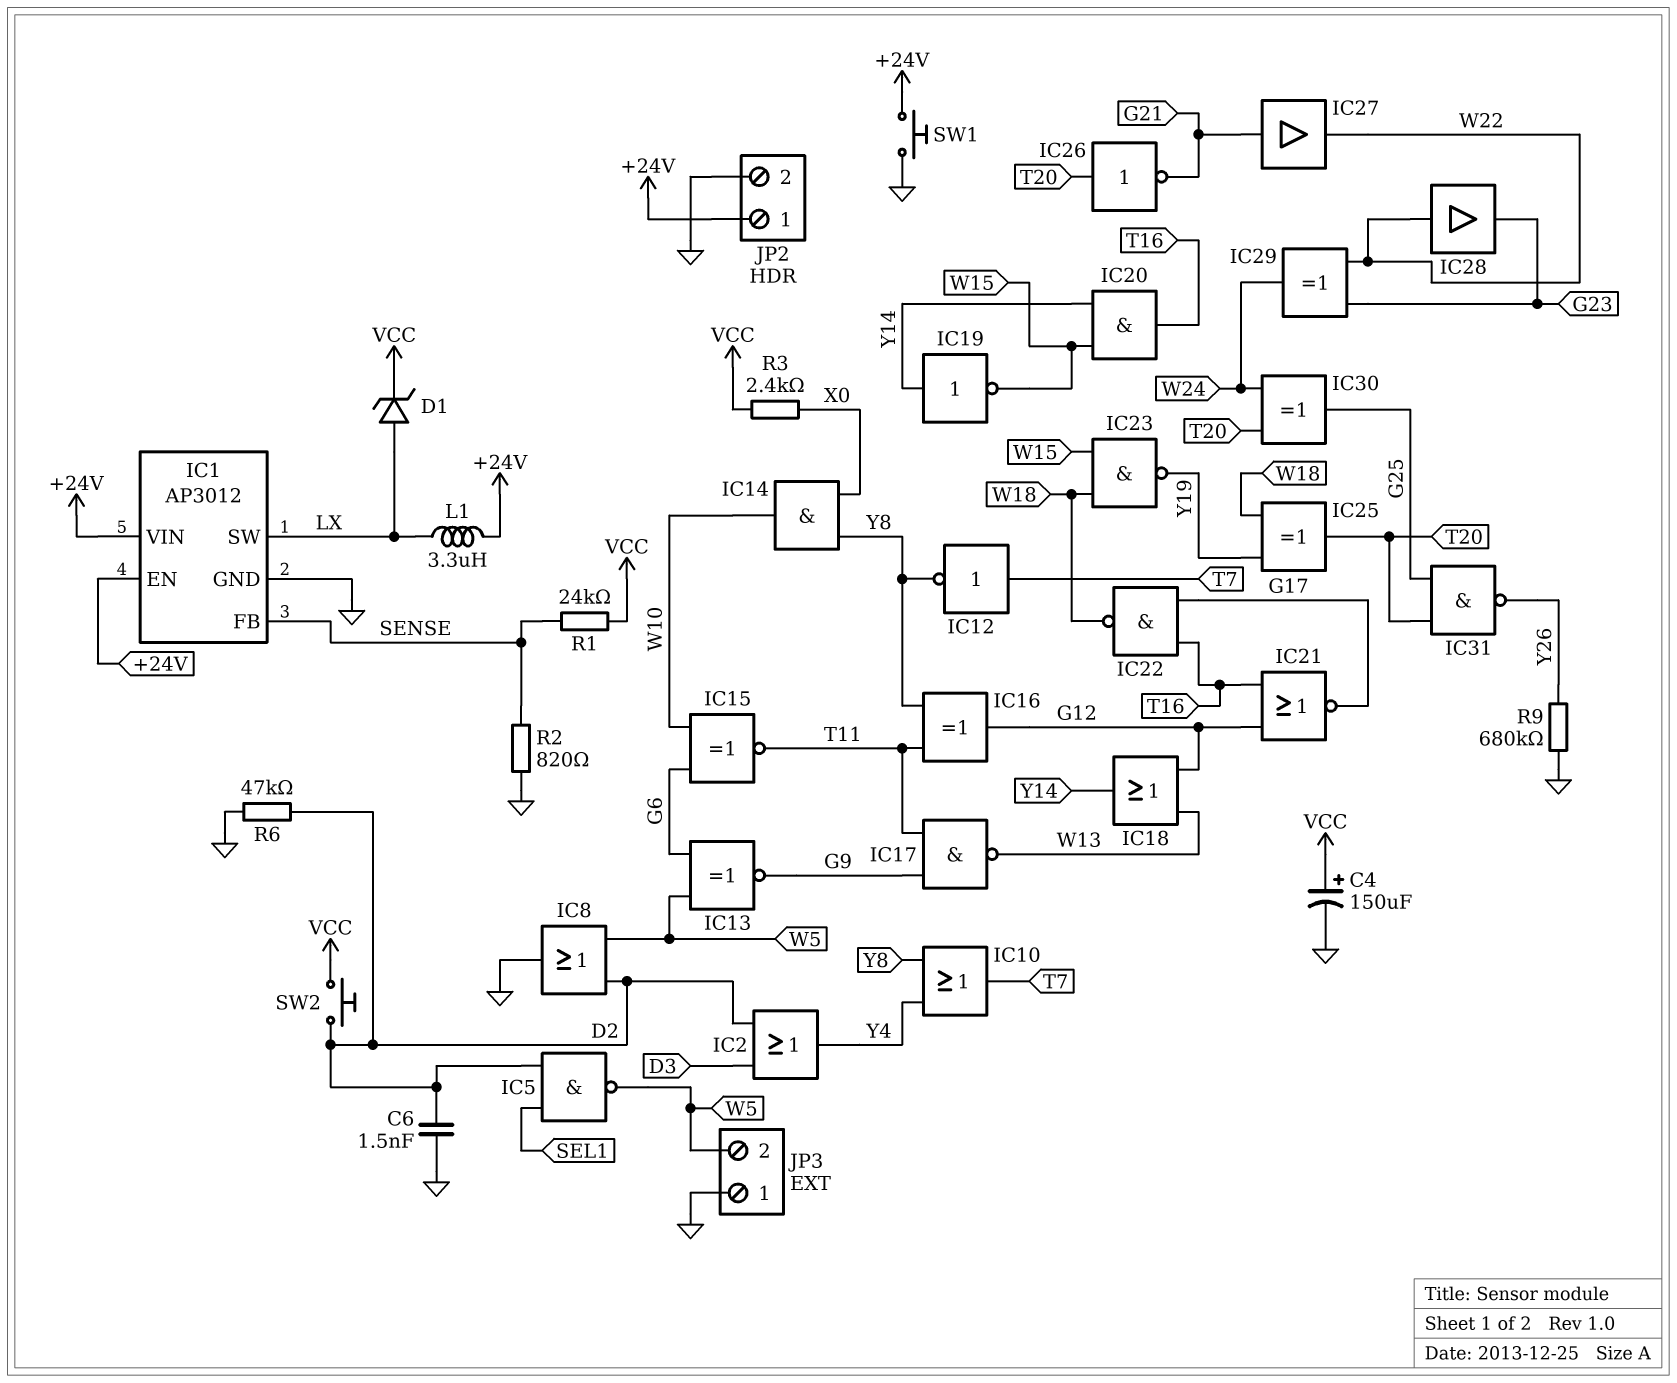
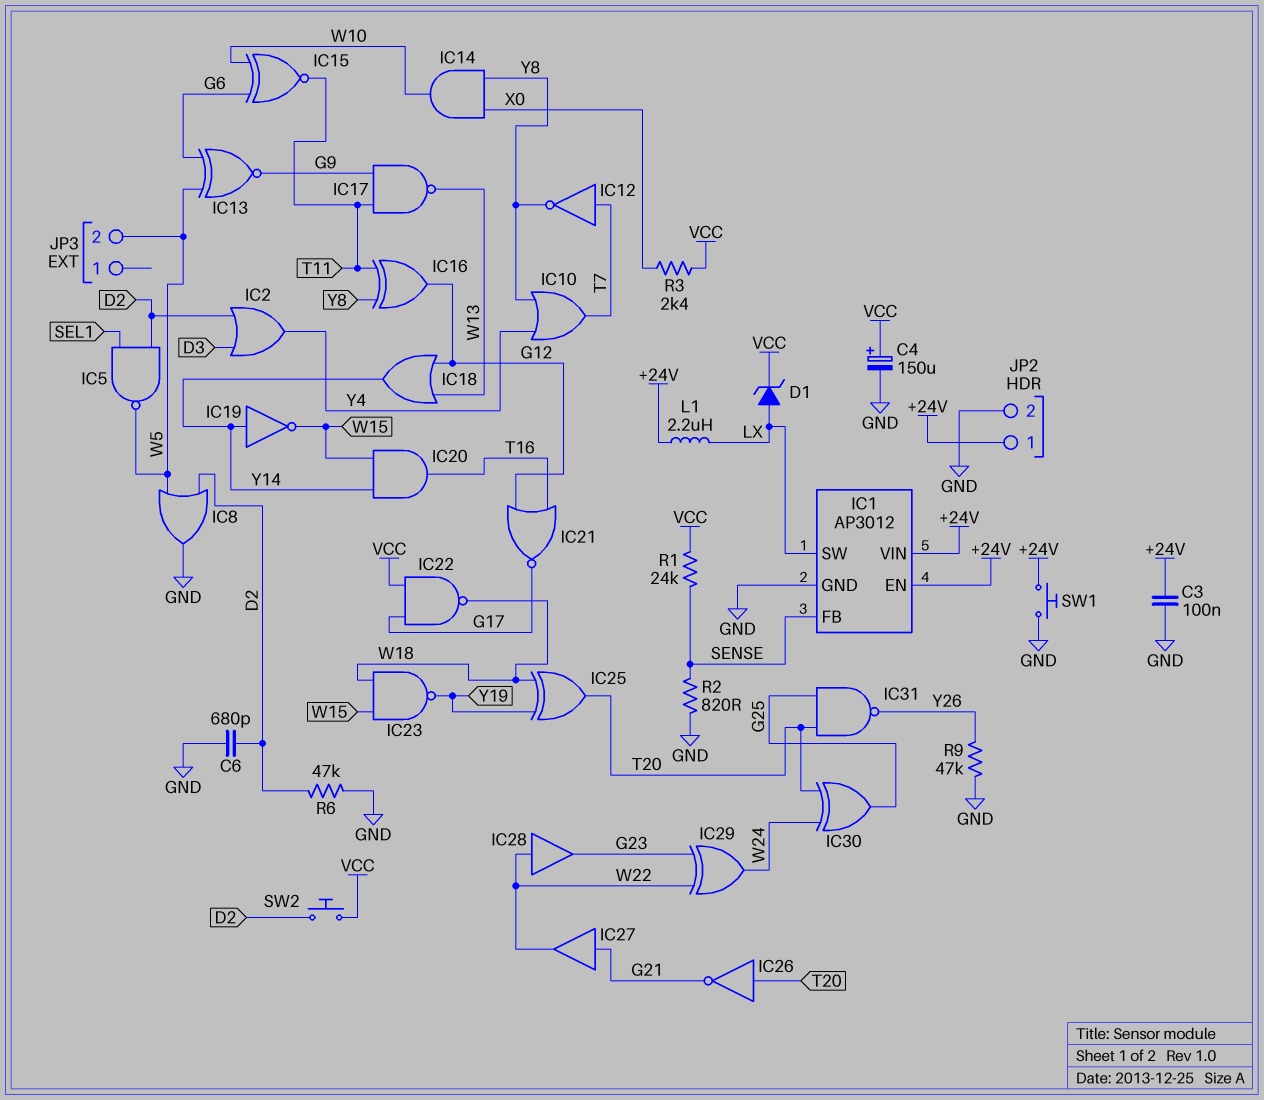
C3: none -> 100nF (+24V, GND)
C6: 1.5nF (D2, GND) -> 680pF (D2, GND)
IC22: NAND (in G17, in T16, out W18) -> NAND (in G17, in VCC, out W18)
JP3 pin 1: GND -> none
L1: 3.3uH (+24V, LX) -> 2.2uH (+24V, LX)
R9: 680k (GND, Y26) -> 47k (GND, Y26)

